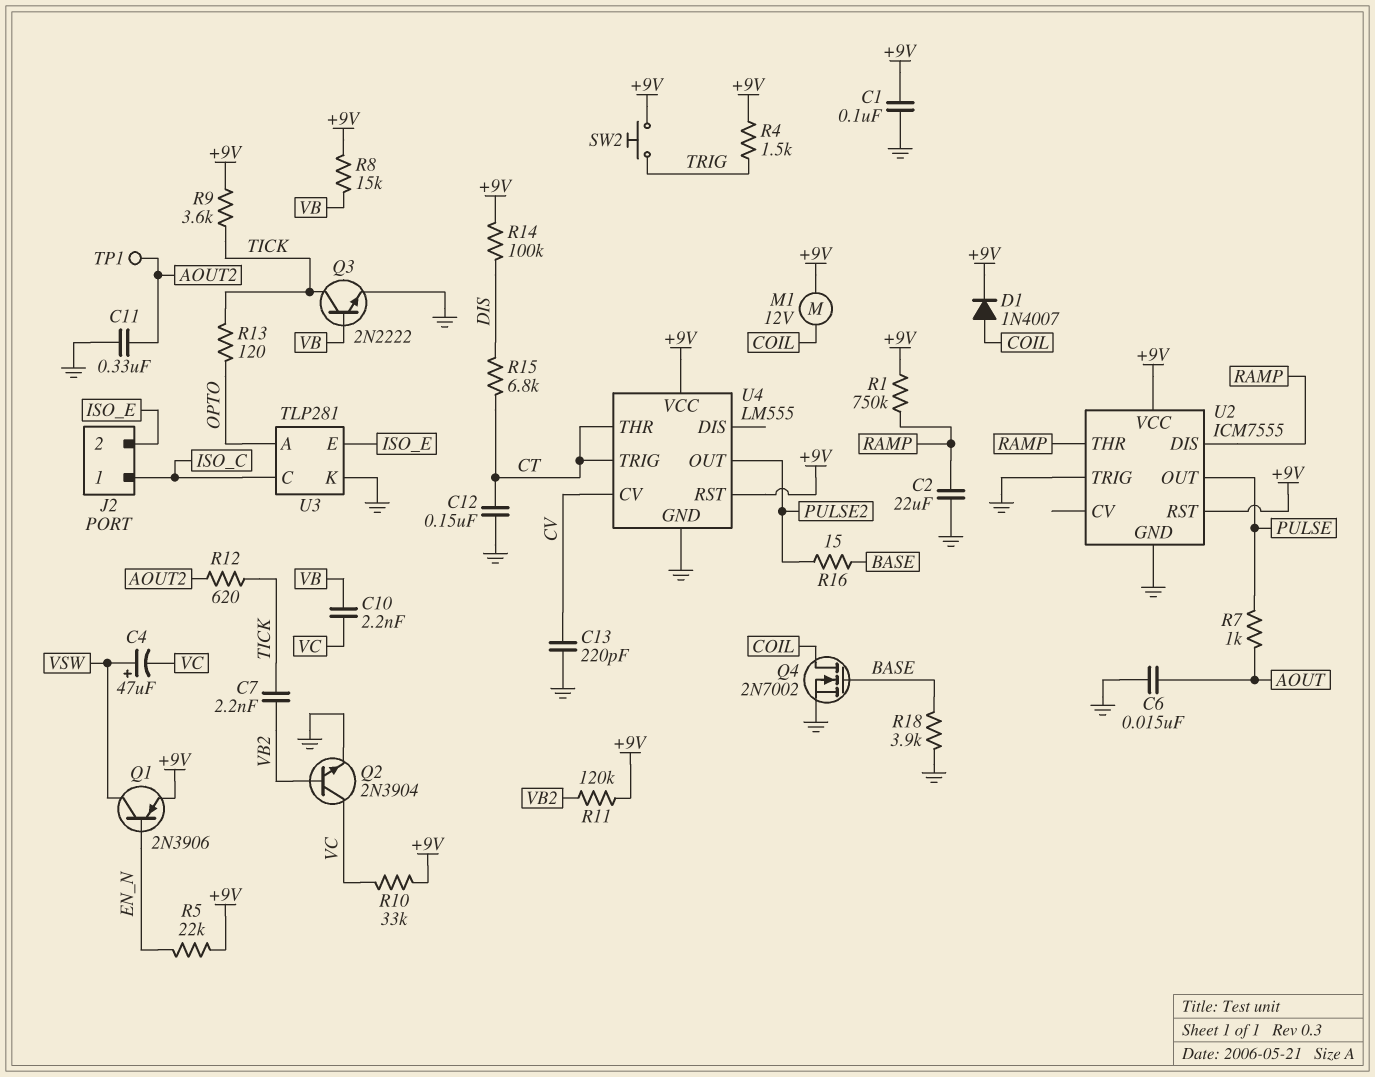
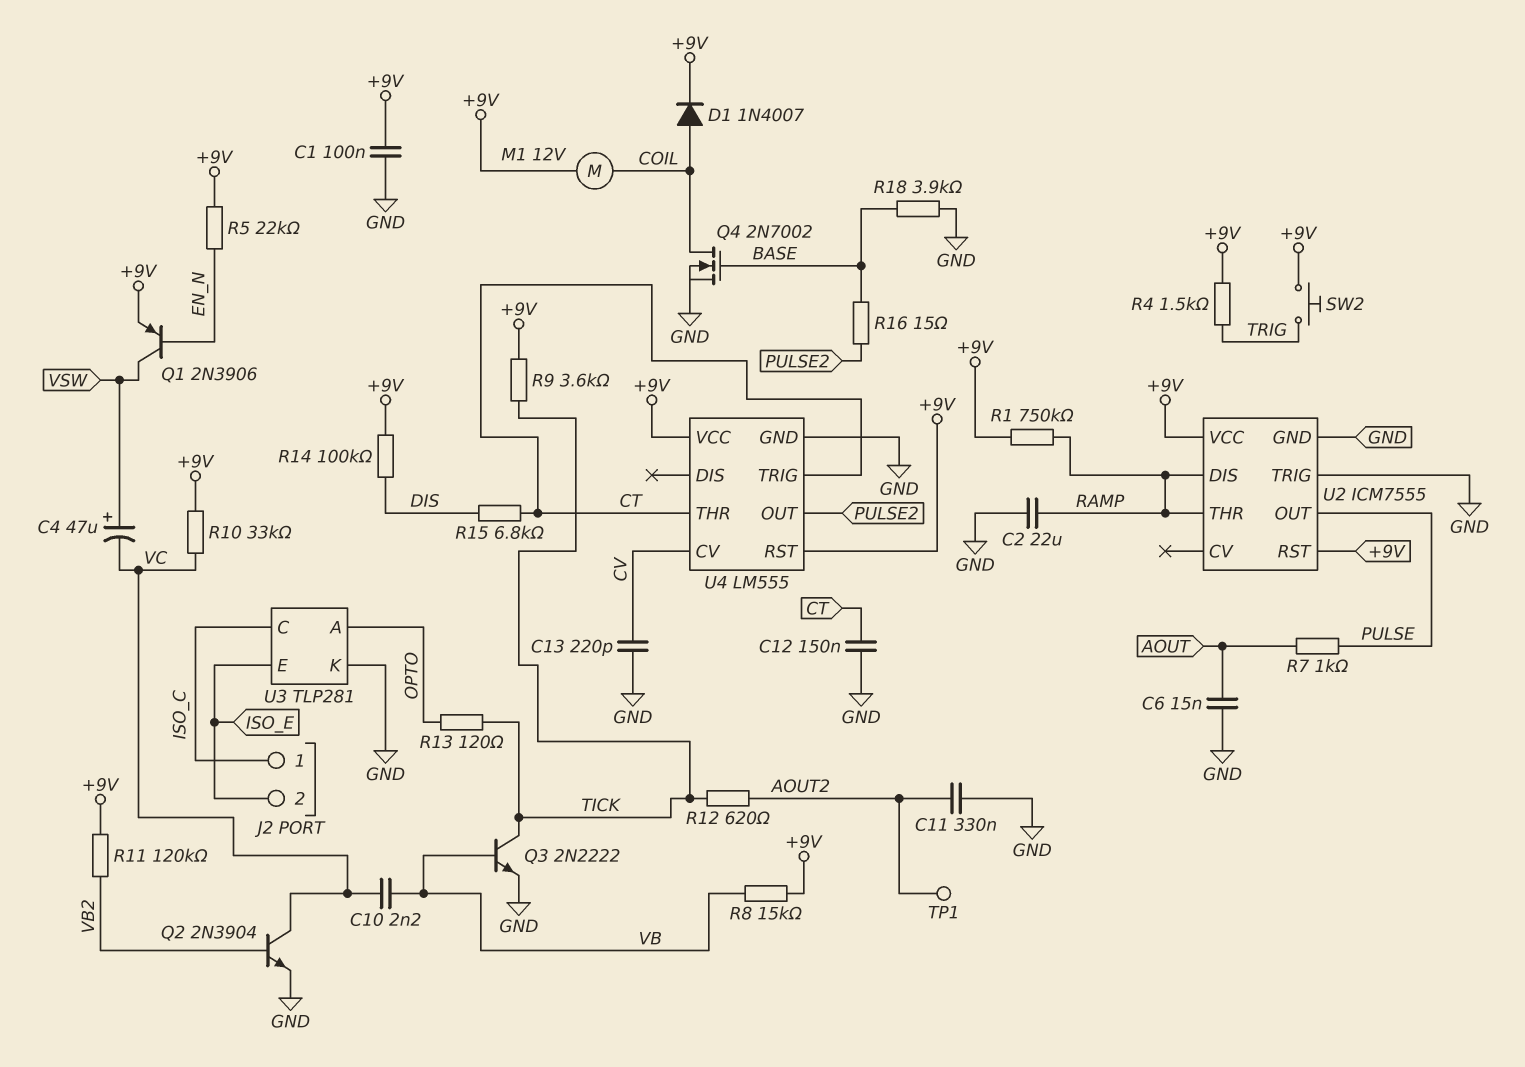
C7: 2.2nF (TICK, VB2) -> none

